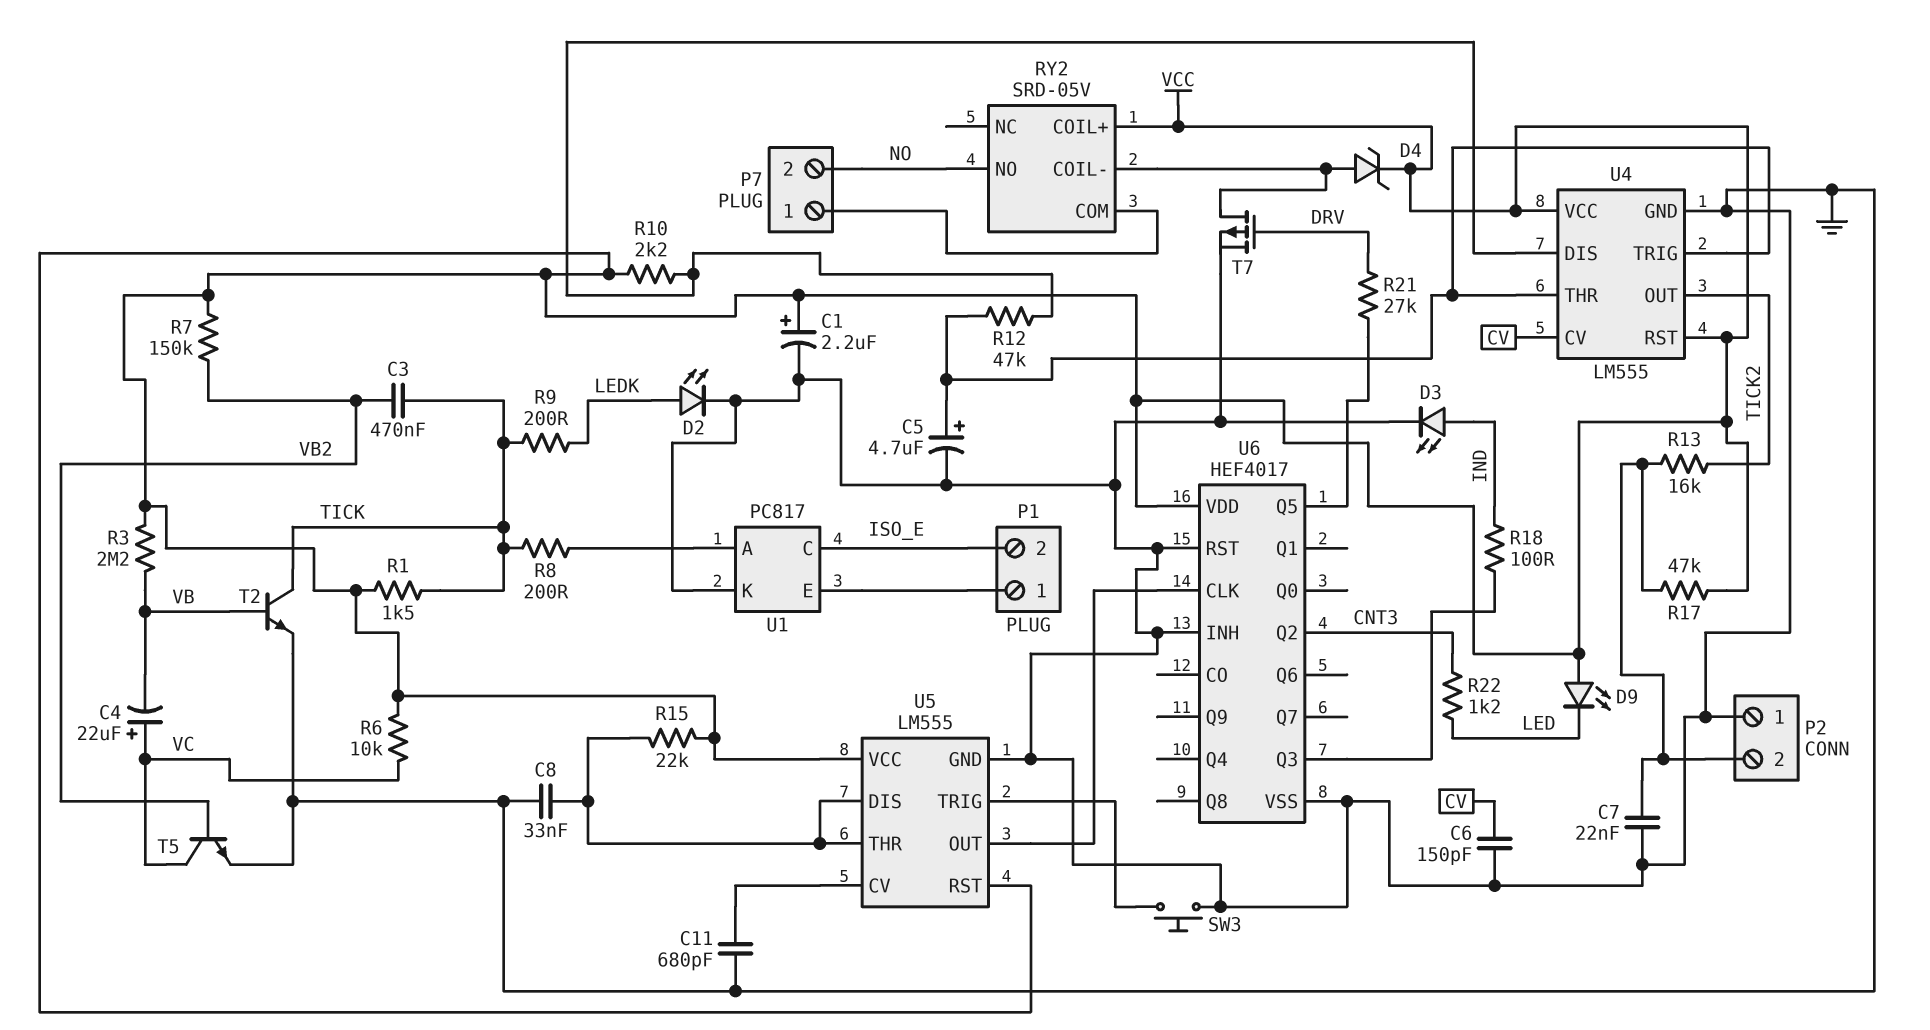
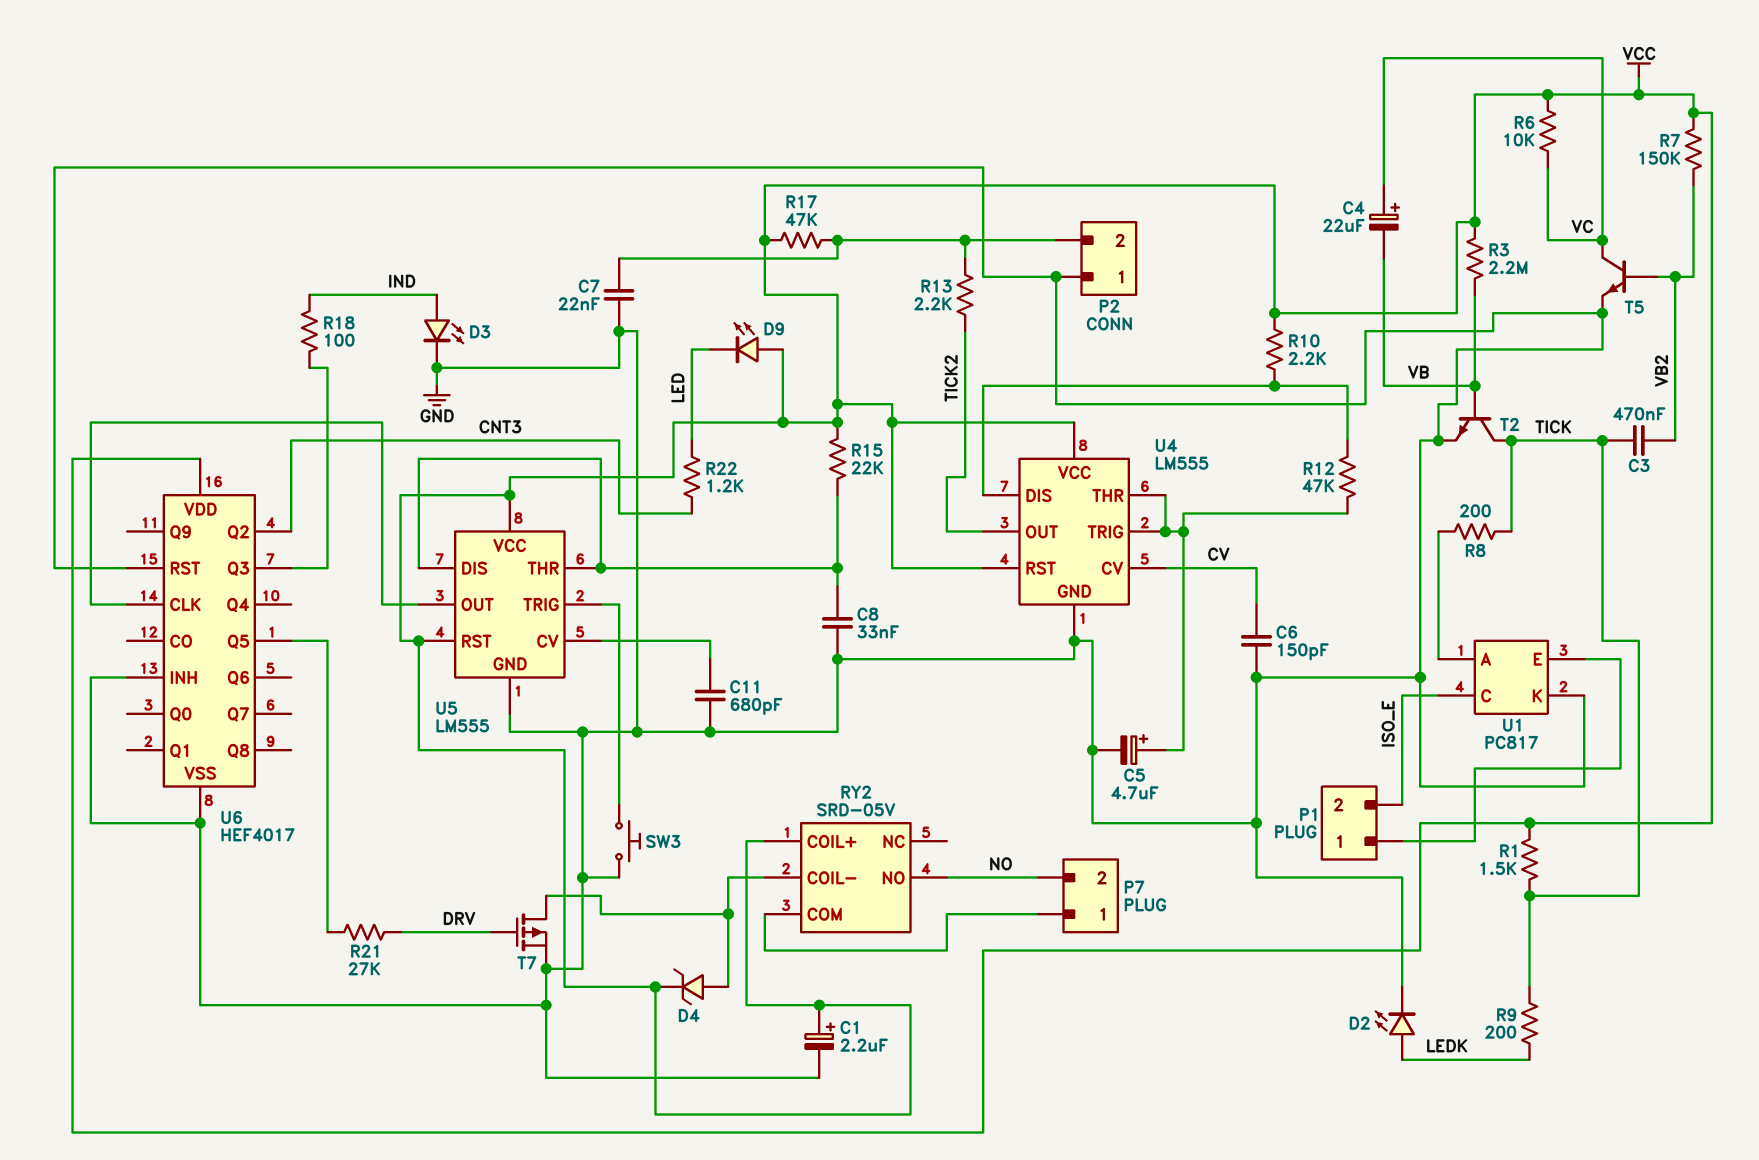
R13: 16k (P2/2, TICK2) -> 2.2k (P2/2, TICK2)

